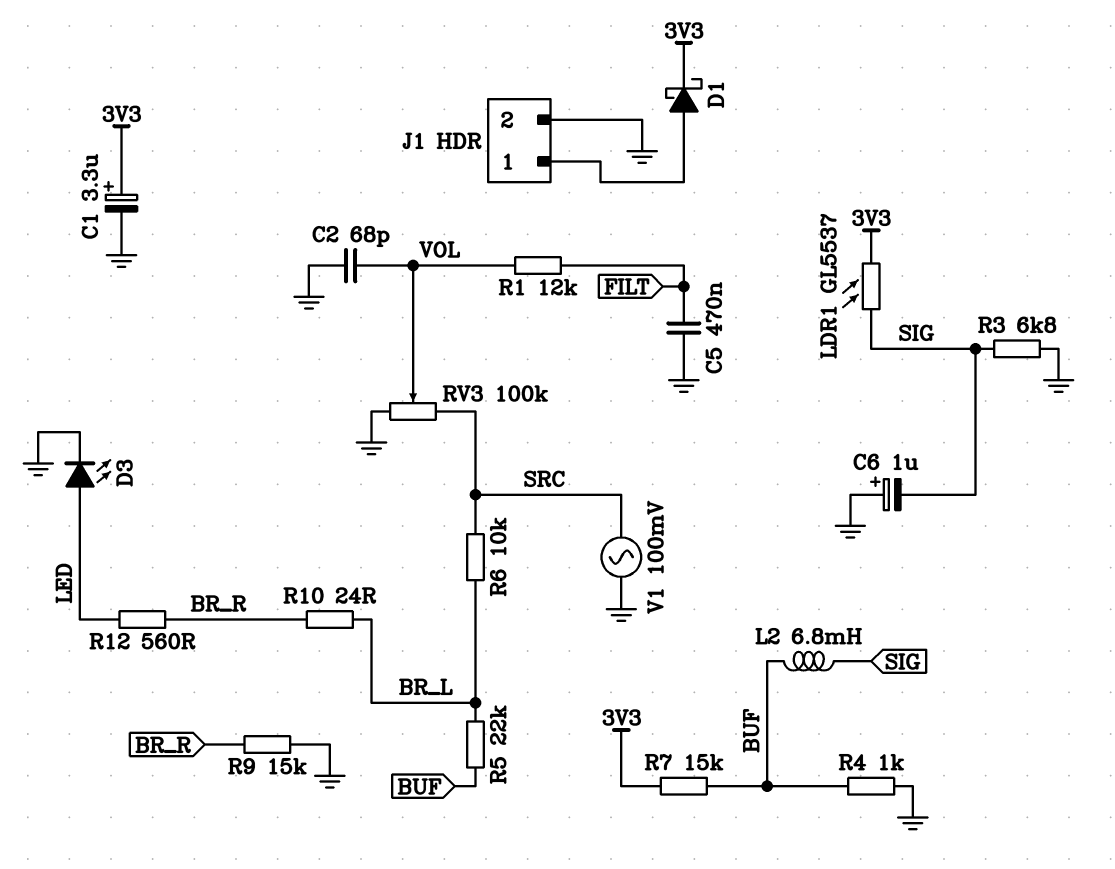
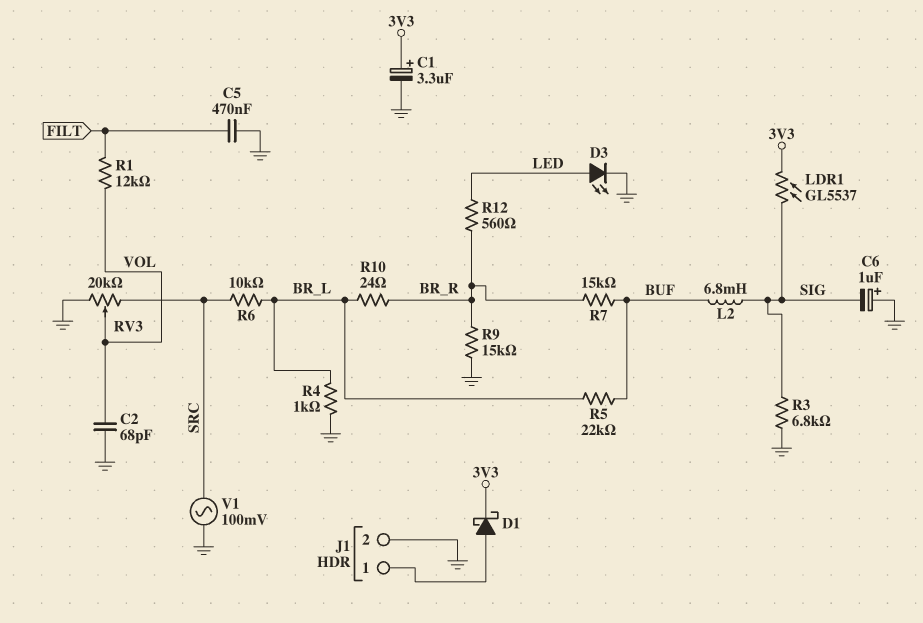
R4: 1k (BUF, GND) -> 1k (BR_L, GND)
R7: 15k (3V3, BUF) -> 15k (BR_R, BUF)
RV3: 100k (GND, SRC, wiper VOL) -> 20k (GND, SRC, wiper VOL)

